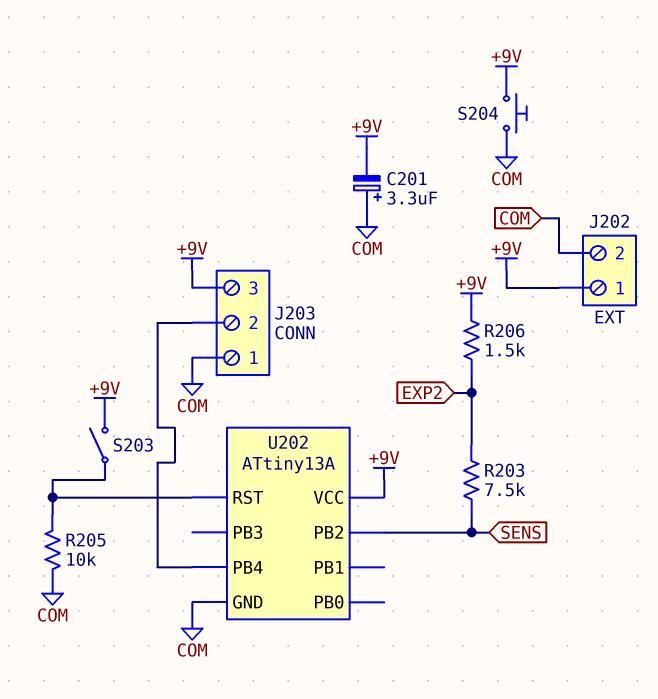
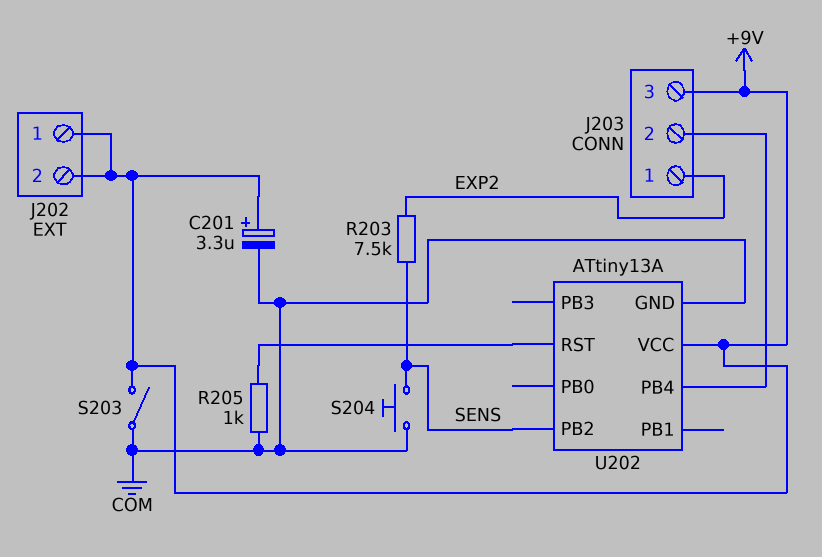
C201: 3.3uF (plus COM, minus +9V) -> 3.3uF (plus +9V, minus COM)
J202 pin 2: COM -> +9V
J203 pin 1: COM -> EXP2
R205: 10k (COM, U202/RST) -> 1k (COM, U202/RST)
R206: 1.5k (+9V, EXP2) -> none
S203: switch (+9V, U202/RST) -> switch (+9V, COM)
S204: button (+9V, COM) -> button (COM, SENS)

